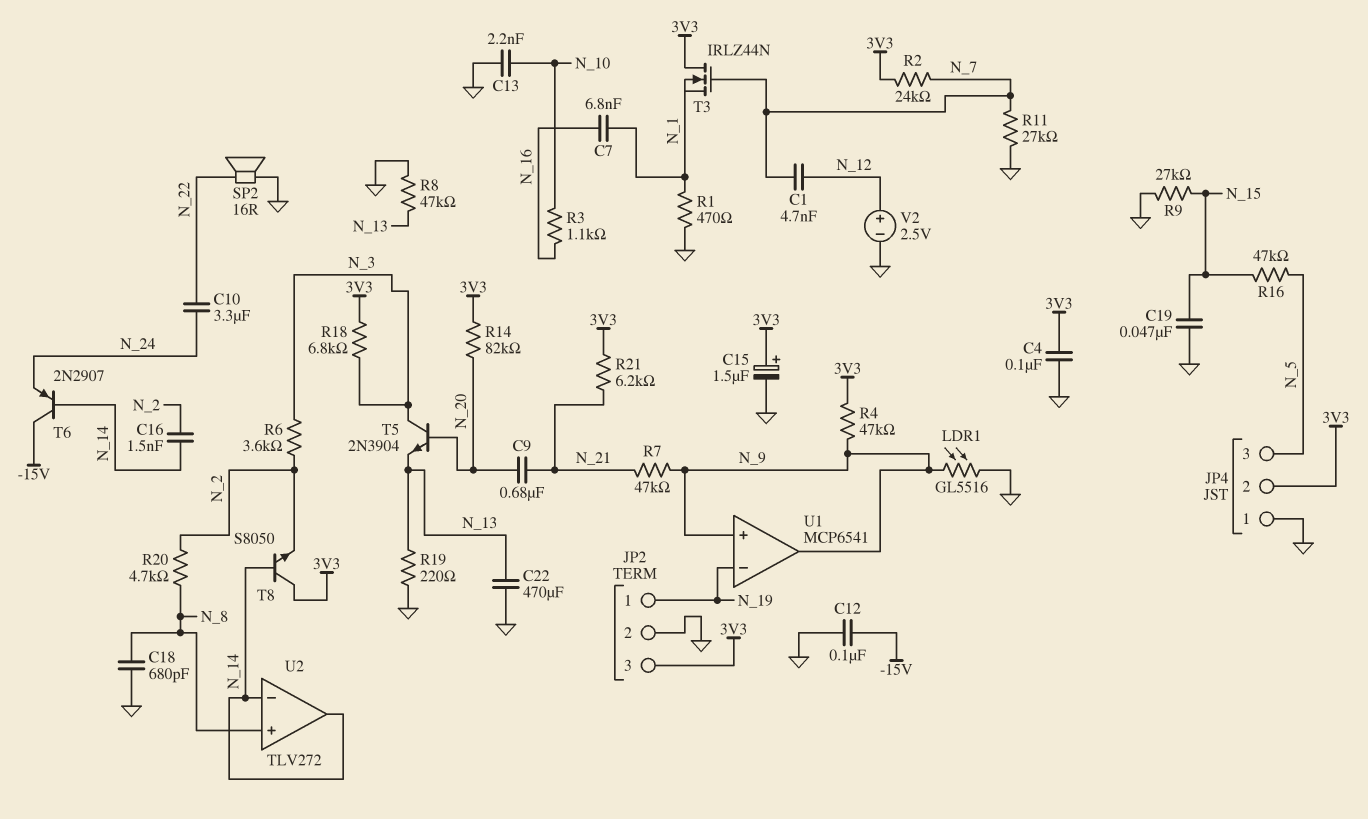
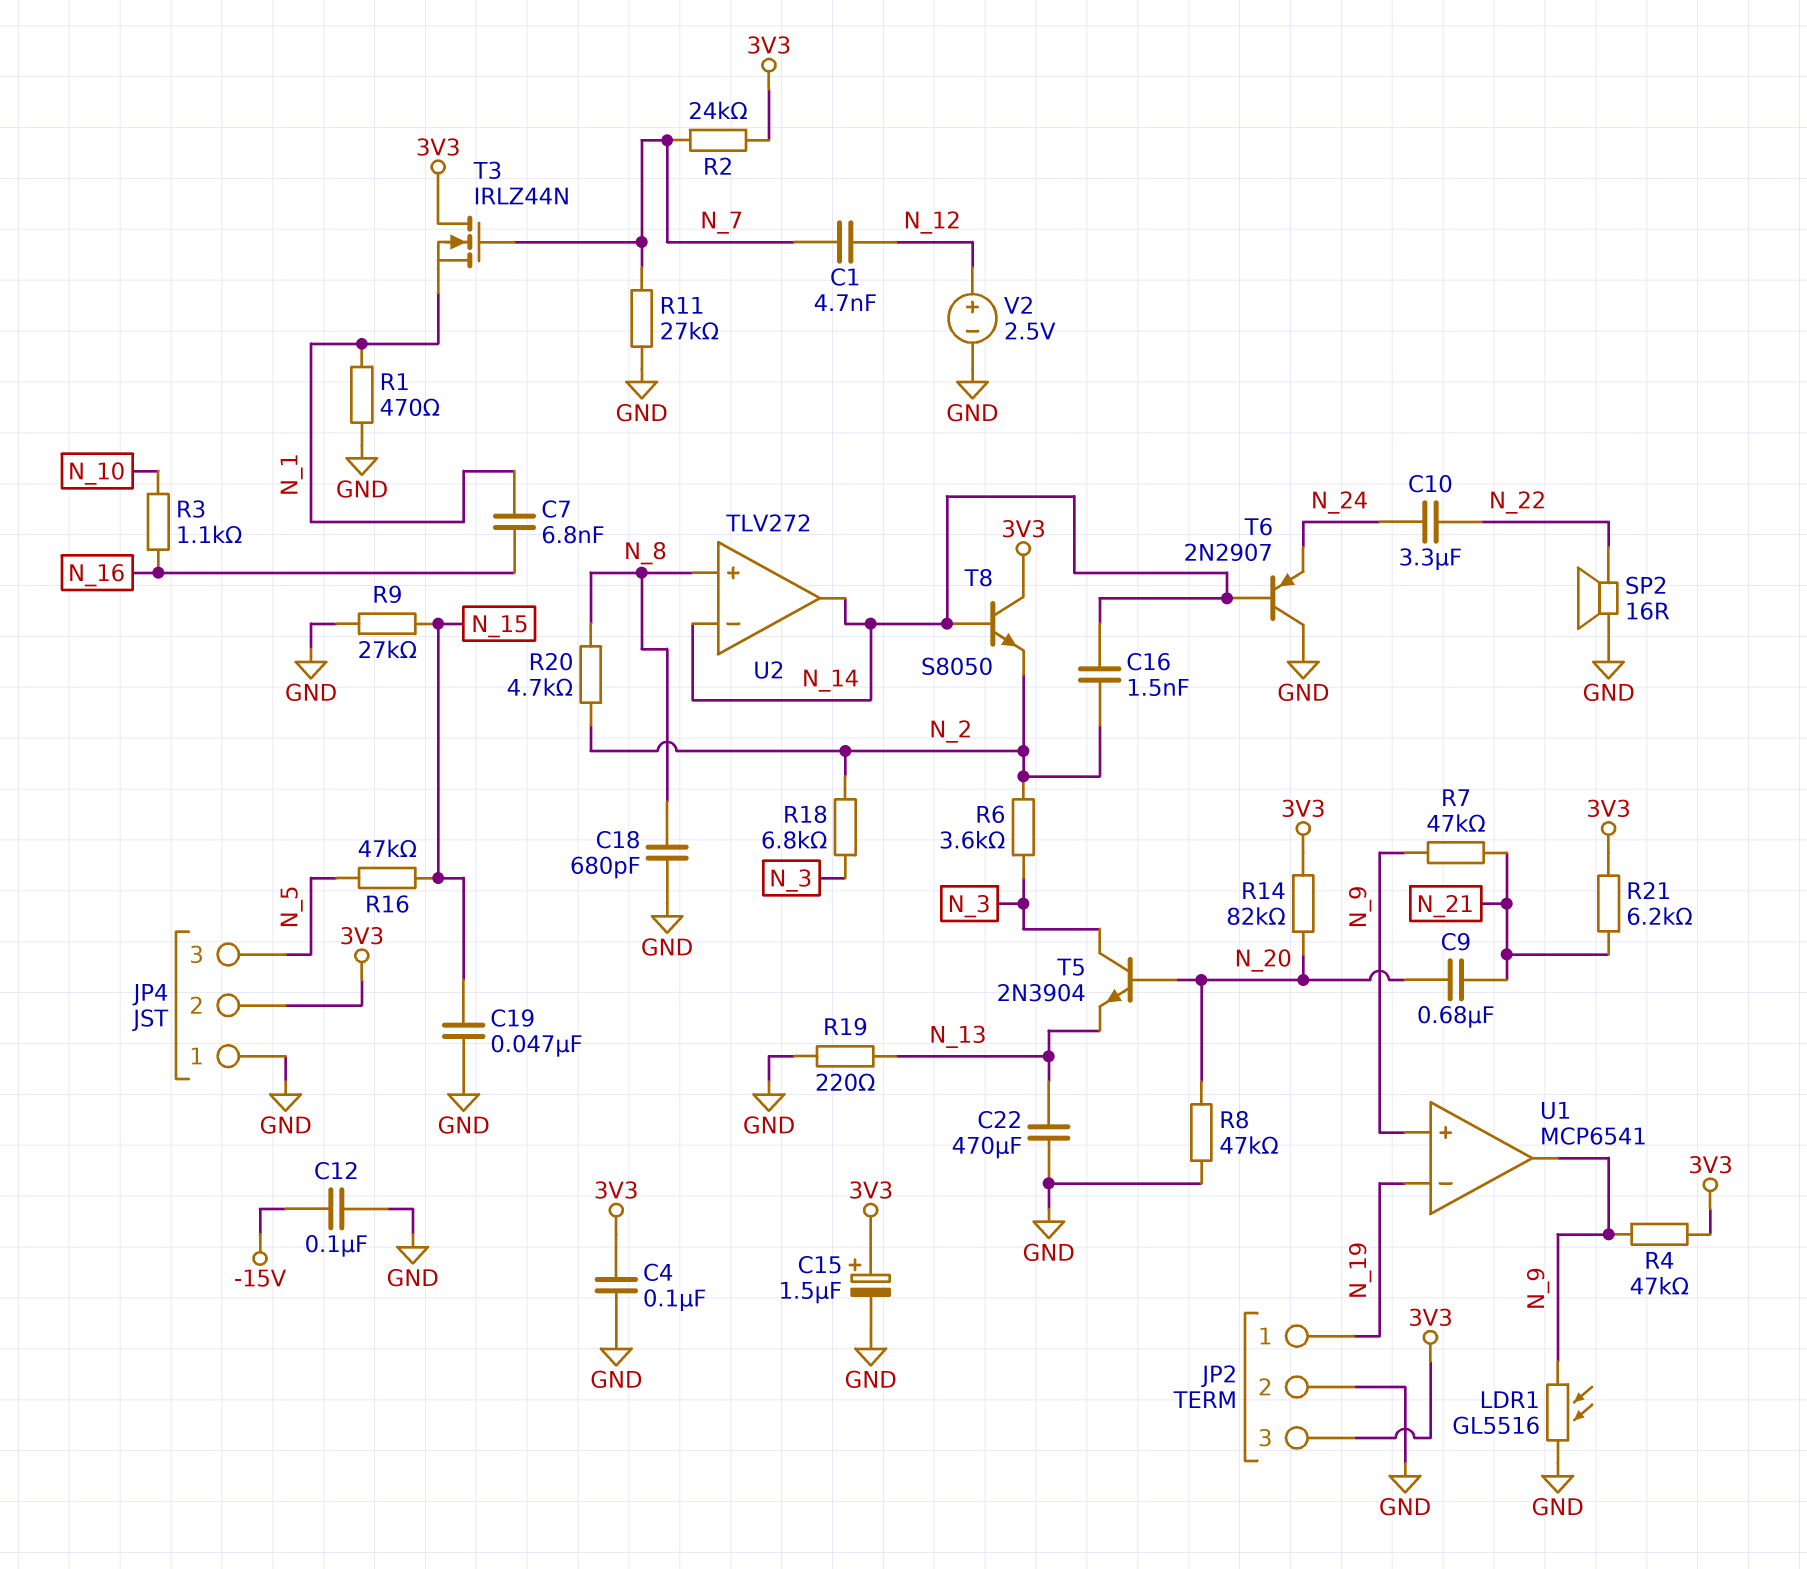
C13: 2.2nF (GND, N_10) -> none
R8: 47k (GND, N_13) -> 47k (GND, N_20)
R18: 6.8k (3V3, N_3) -> 6.8k (N_2, N_3)
T6: PNP 2N2907 (B N_14, C -15V, E N_24) -> PNP 2N2907 (B N_14, C GND, E N_24)

